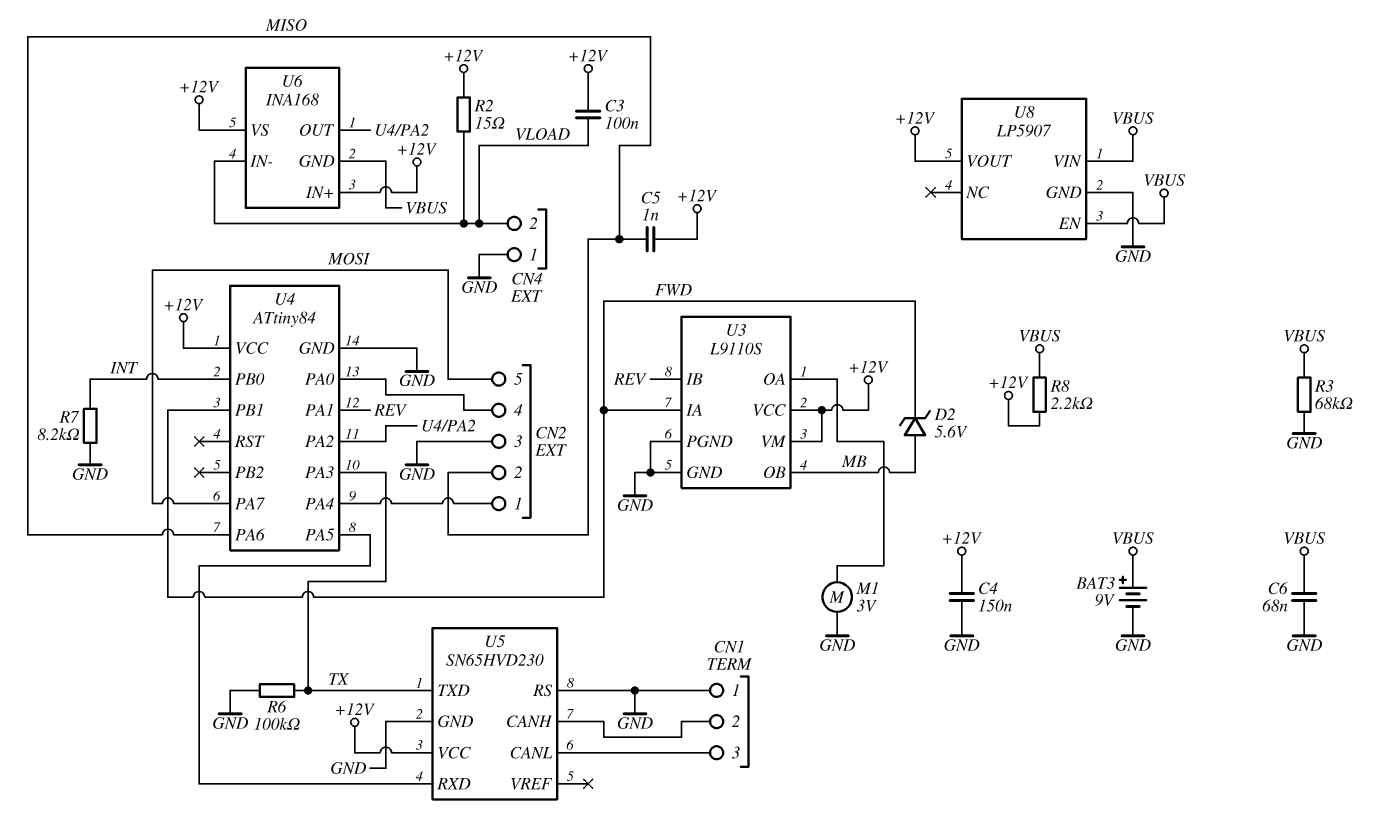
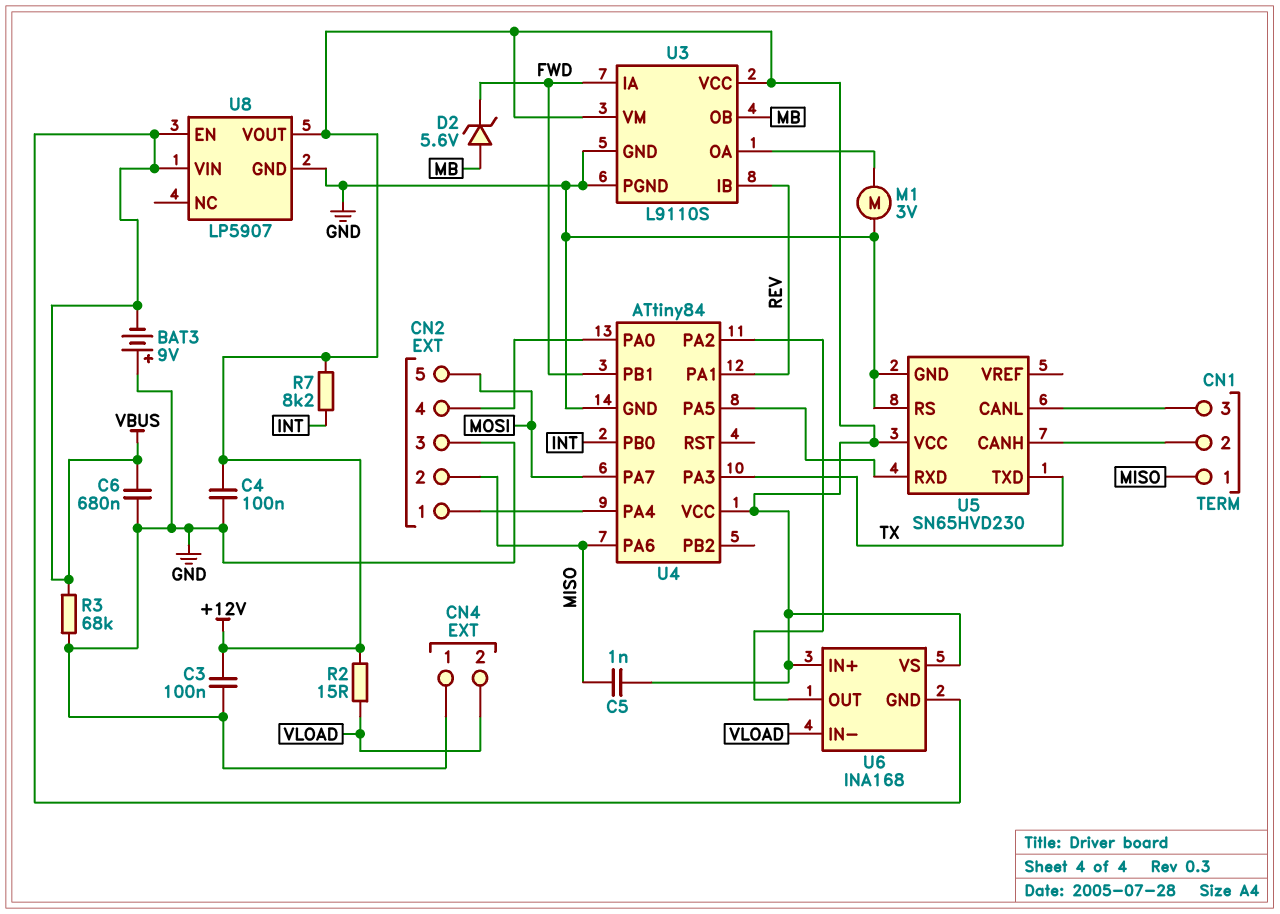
BAT3: 9V (plus VBUS, minus GND) -> 9V (plus GND, minus VBUS)
C3: 100nF (+12V, VLOAD) -> 100nF (+12V, GND)
C4: 150nF (+12V, GND) -> 100nF (+12V, GND)
C6: 68nF (GND, VBUS) -> 680nF (GND, VBUS)
CN1 pin 1: GND -> MISO
R6: 100k (GND, TX) -> none
R7: 8.2k (GND, INT) -> 8.2k (+12V, INT)
R8: 2.2k (+12V, VBUS) -> none

